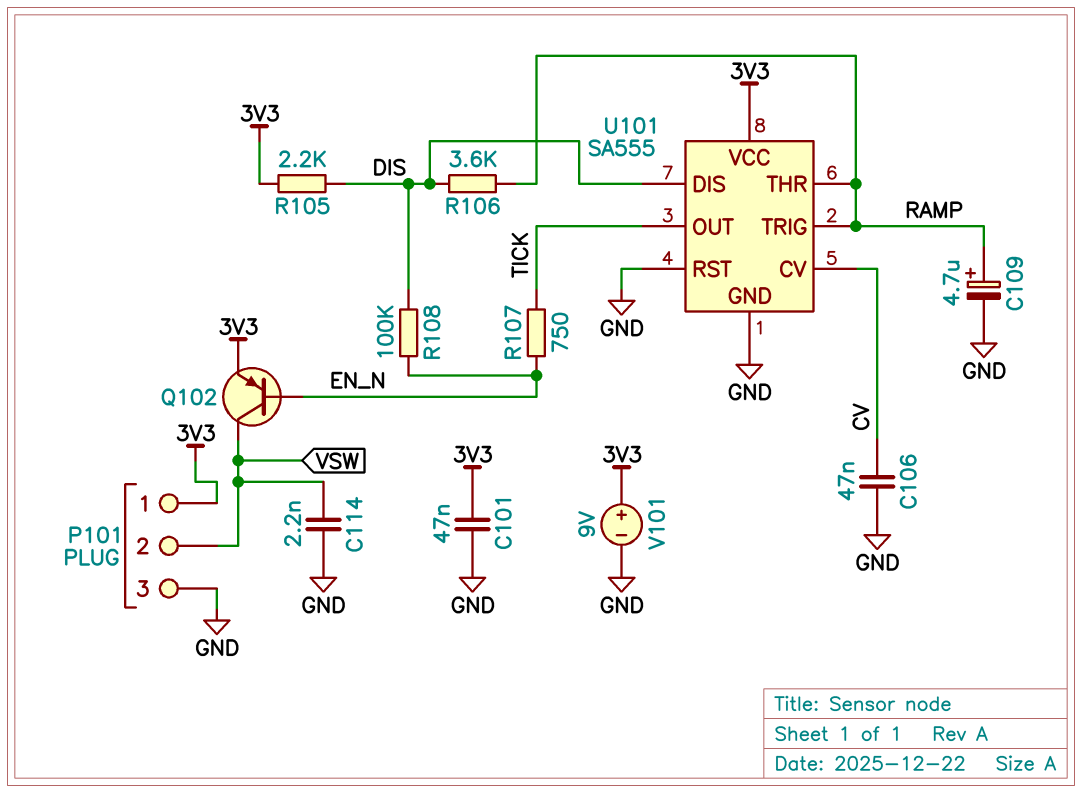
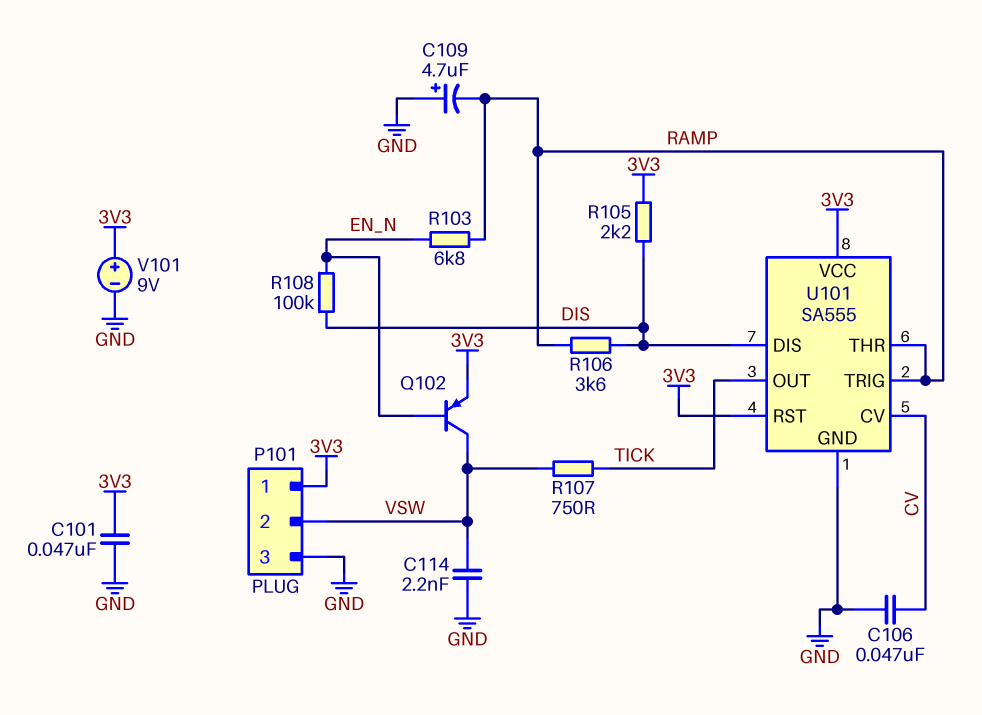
C109: 4.7uF (plus RAMP, minus GND) -> 4.7uF (plus GND, minus RAMP)
R103: none -> 6.8k (EN_N, RAMP)
R107: 750 (EN_N, TICK) -> 750 (TICK, VSW)
U101 pin RST: GND -> 3V3

